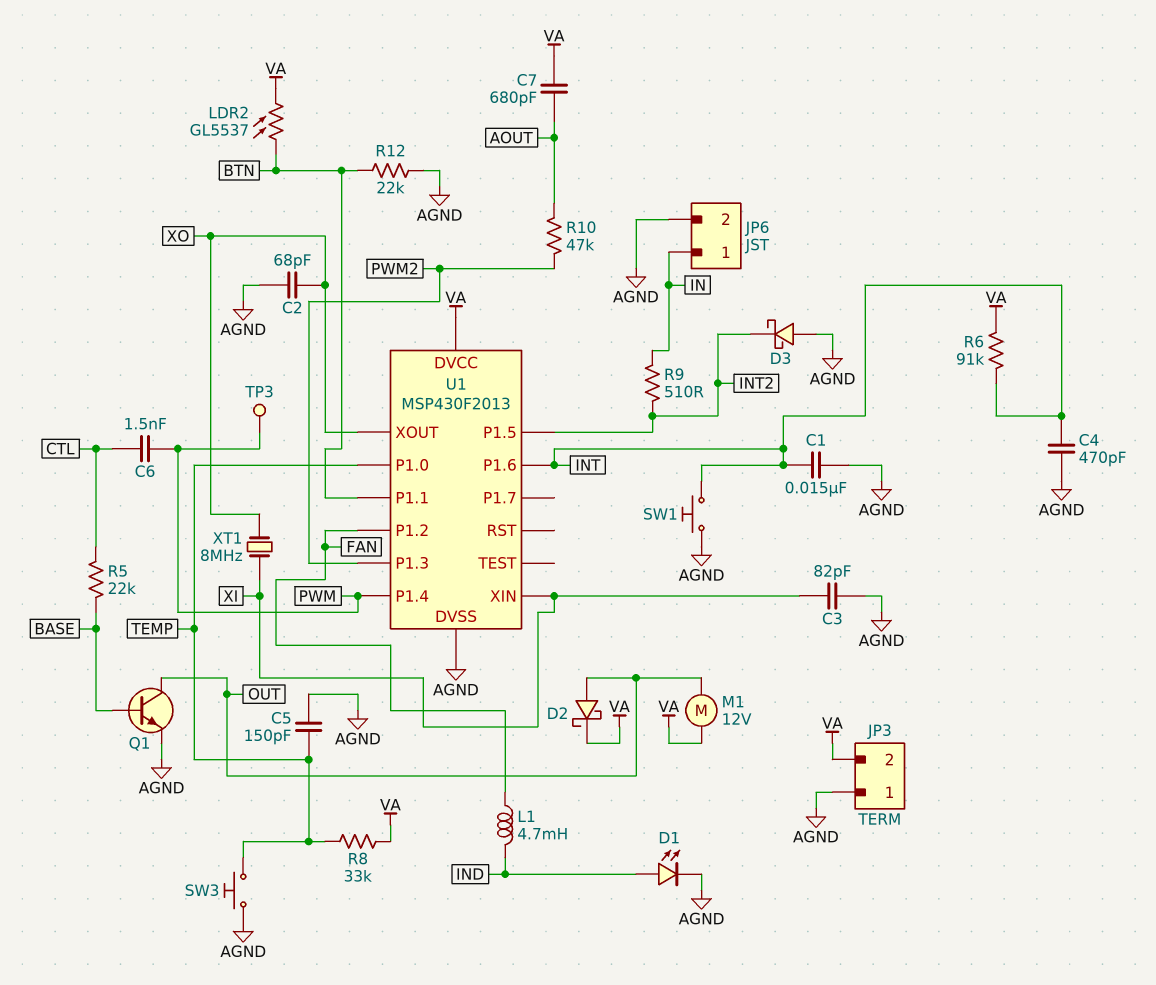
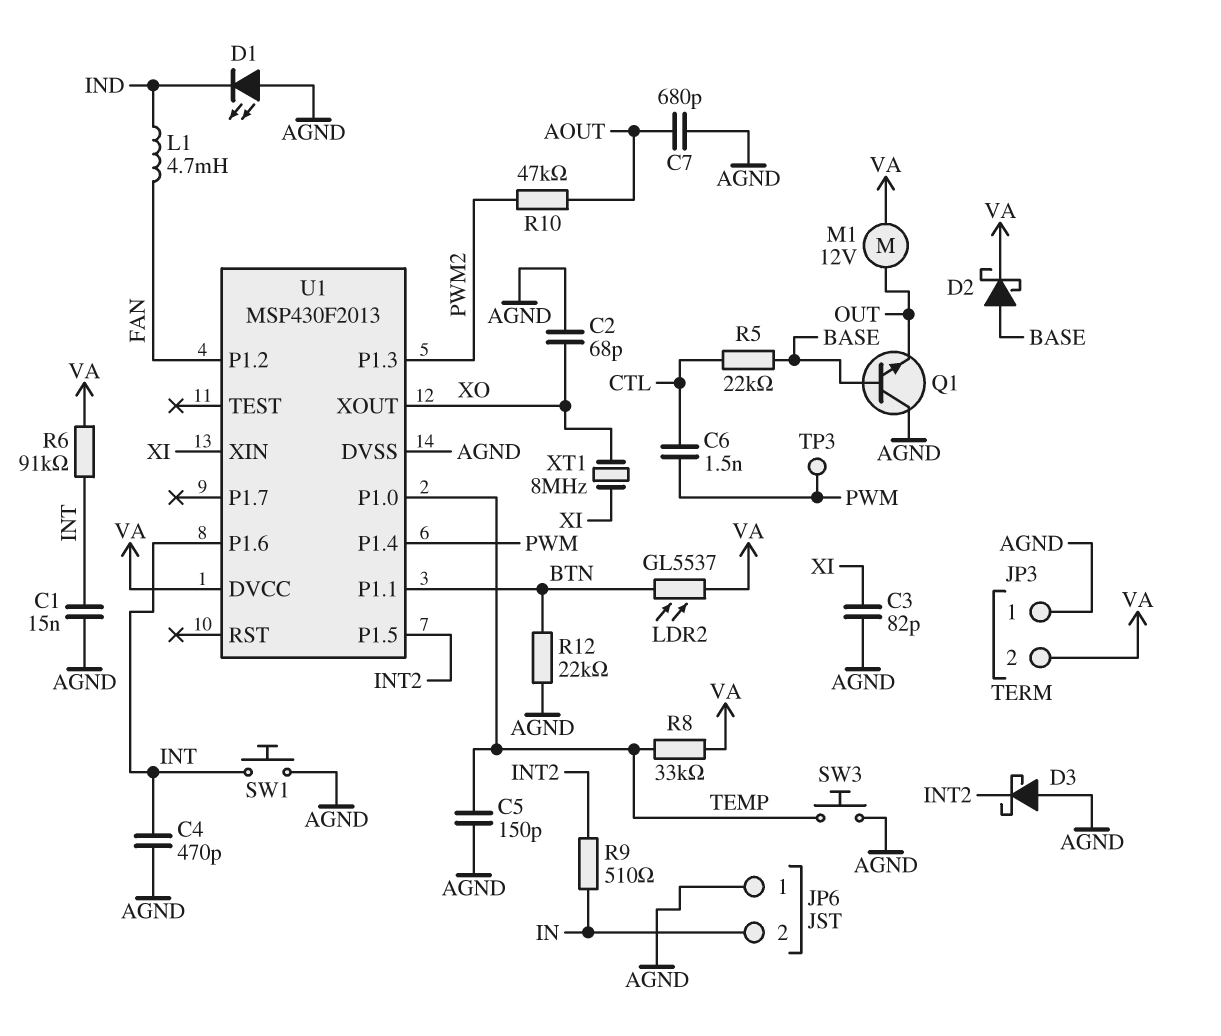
C7: 680pF (AOUT, VA) -> 680pF (AGND, AOUT)
D1: LED (A IND, K AGND) -> LED (A AGND, K IND)
D2: schottky (A OUT, K VA) -> schottky (A BASE, K VA)
JP6 pin 1: IN -> AGND
JP6 pin 2: AGND -> IN
Q1: NPN (B BASE, C OUT, E AGND) -> NPN (B BASE, C AGND, E OUT)

